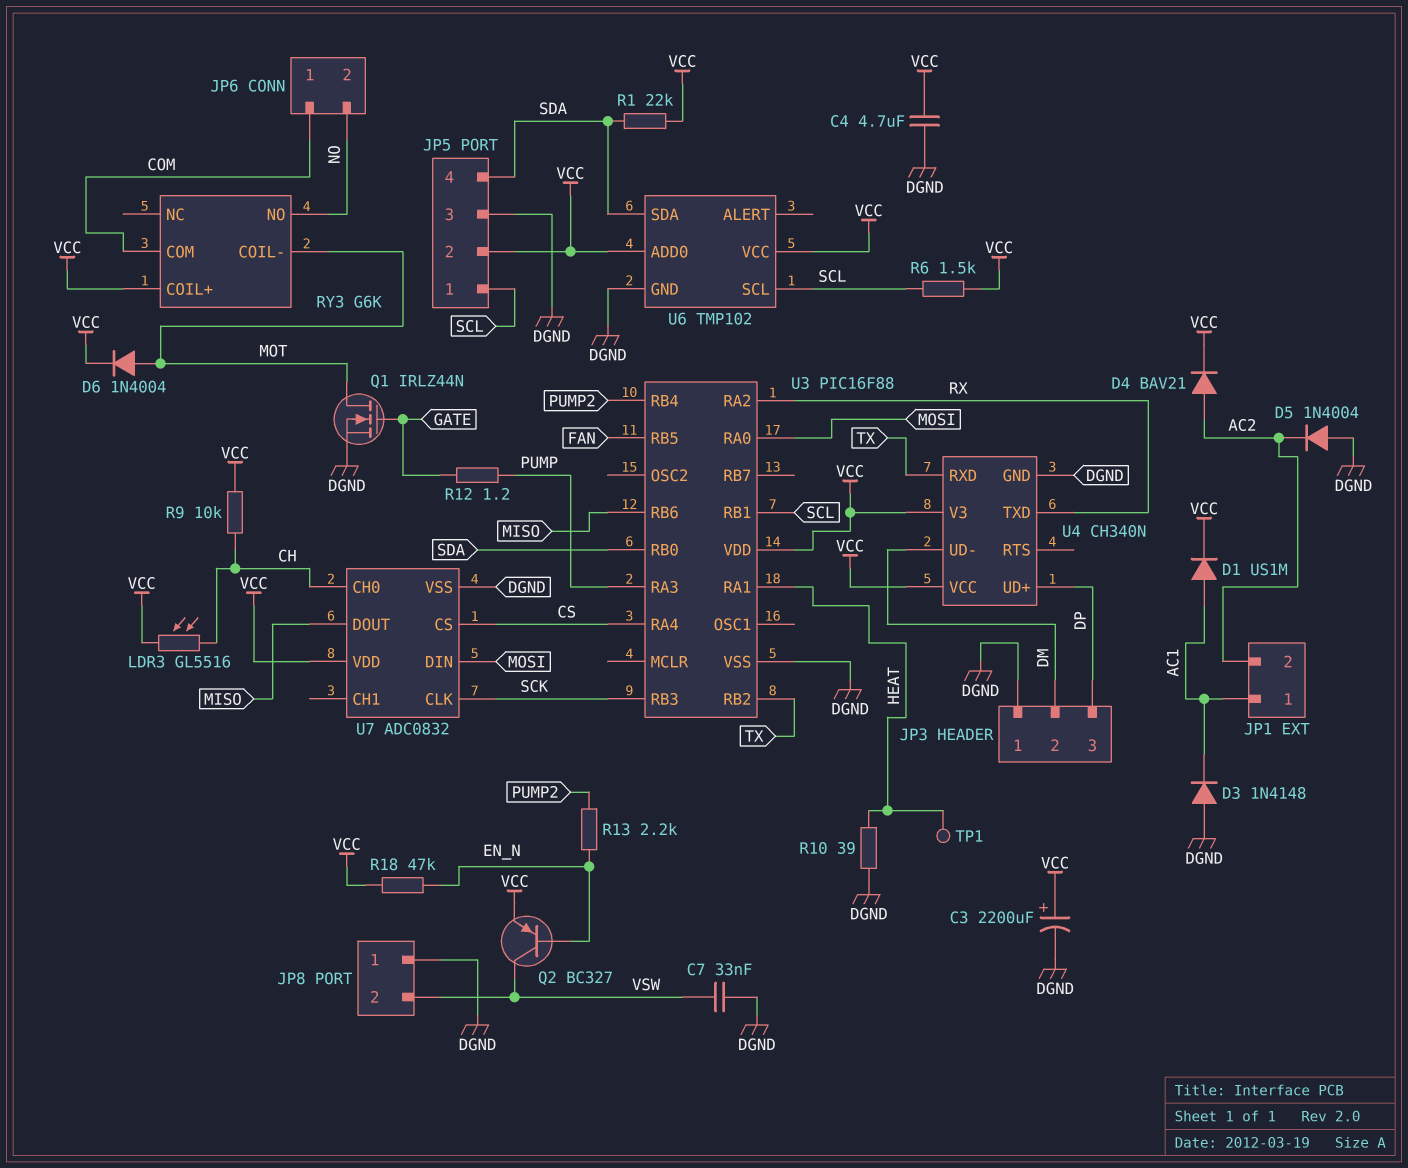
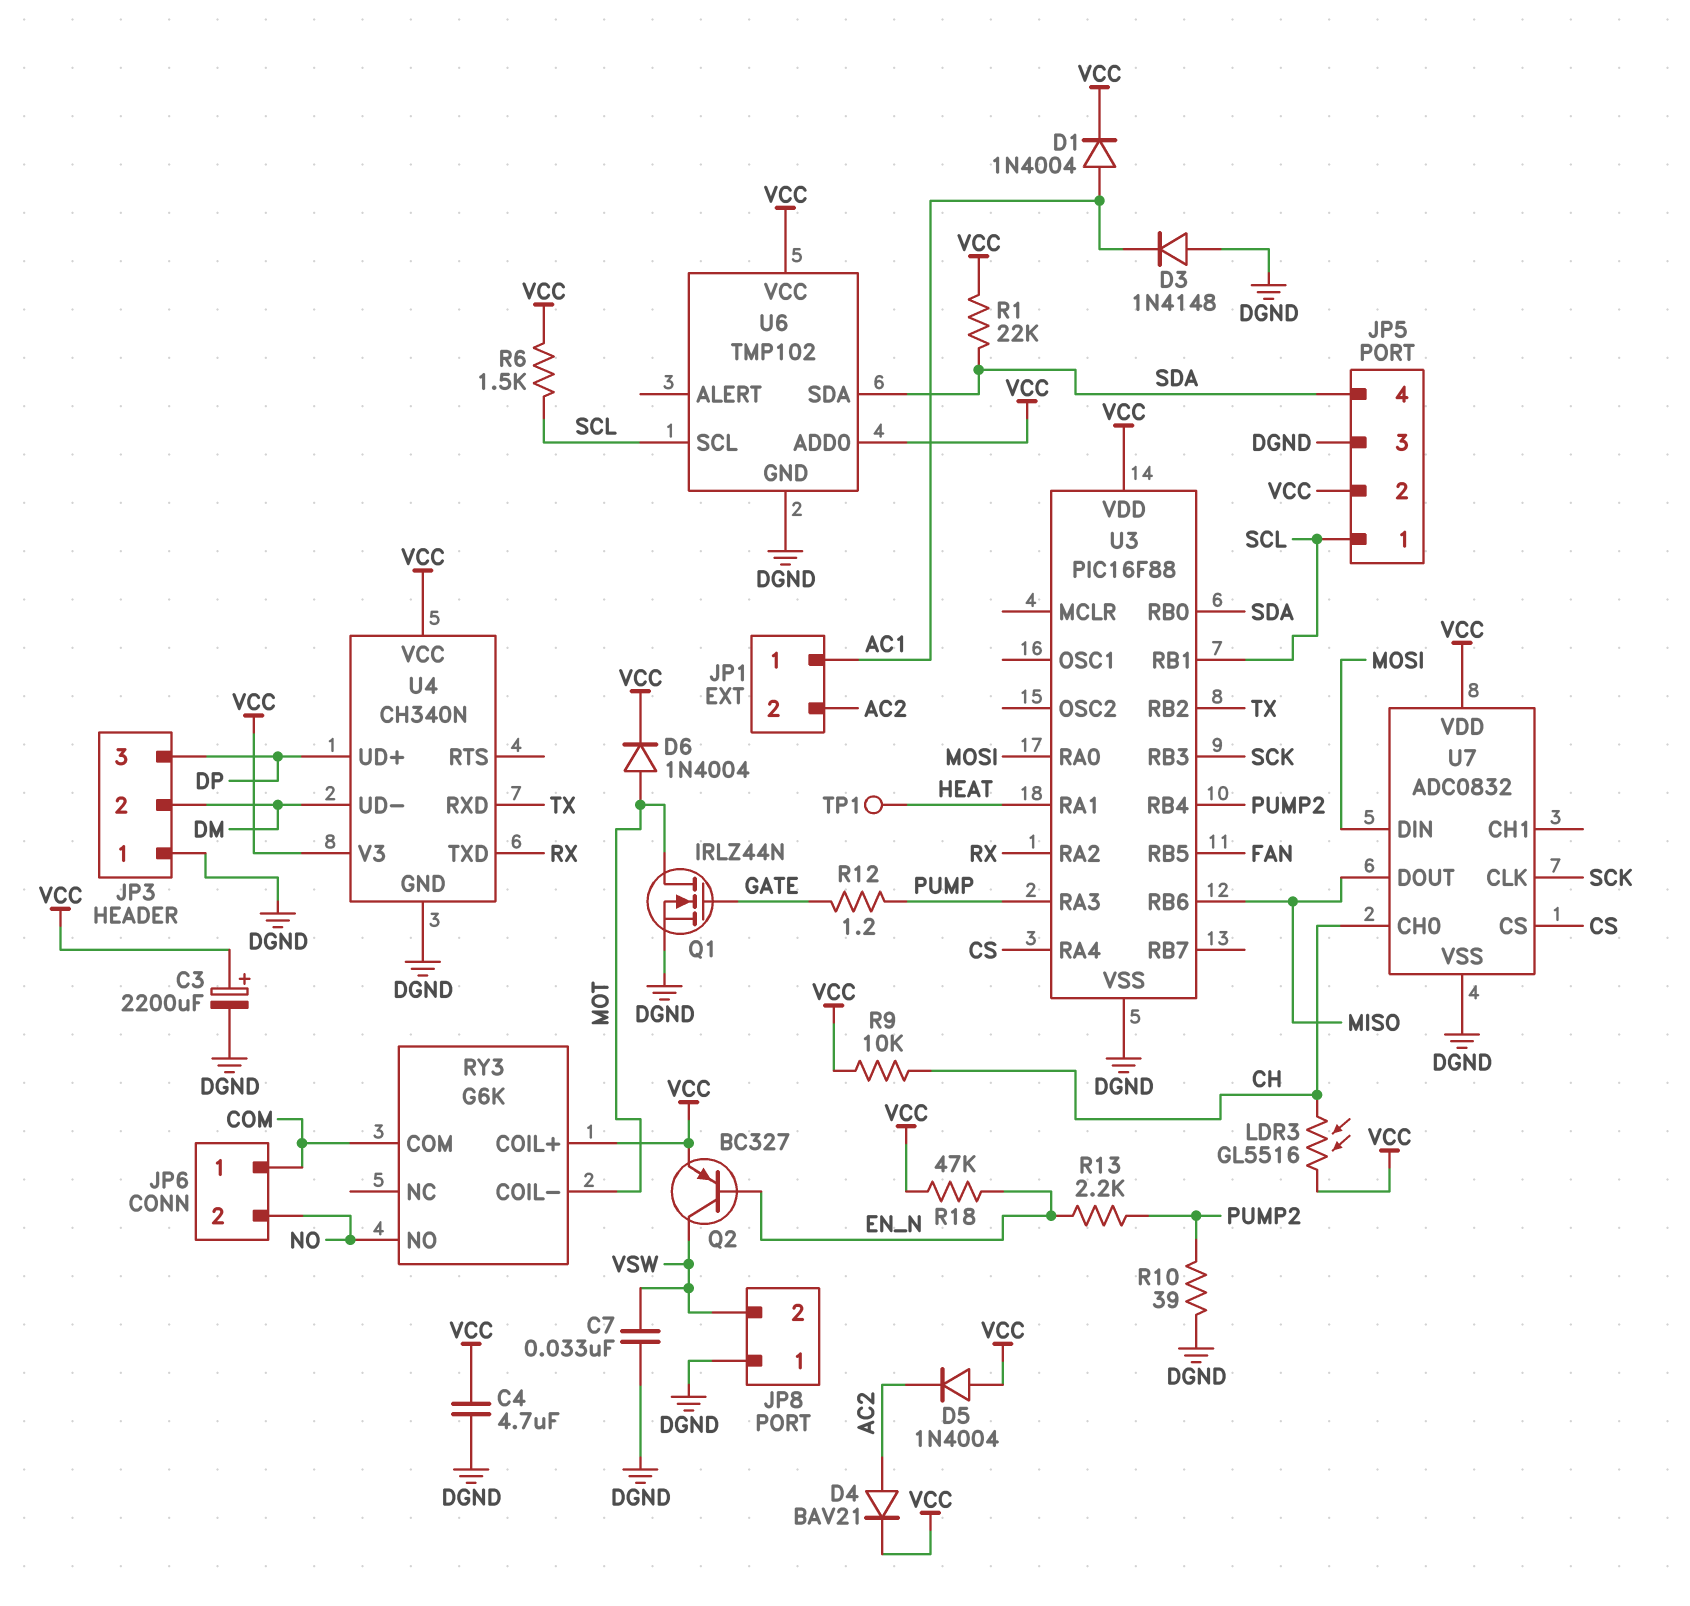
D1: diode US1M (A AC1, K VCC) -> diode 1N4004 (A AC1, K VCC)
D5: diode 1N4004 (A DGND, K AC2) -> diode 1N4004 (A VCC, K AC2)
R10: 39 (DGND, HEAT) -> 39 (DGND, PUMP2)

